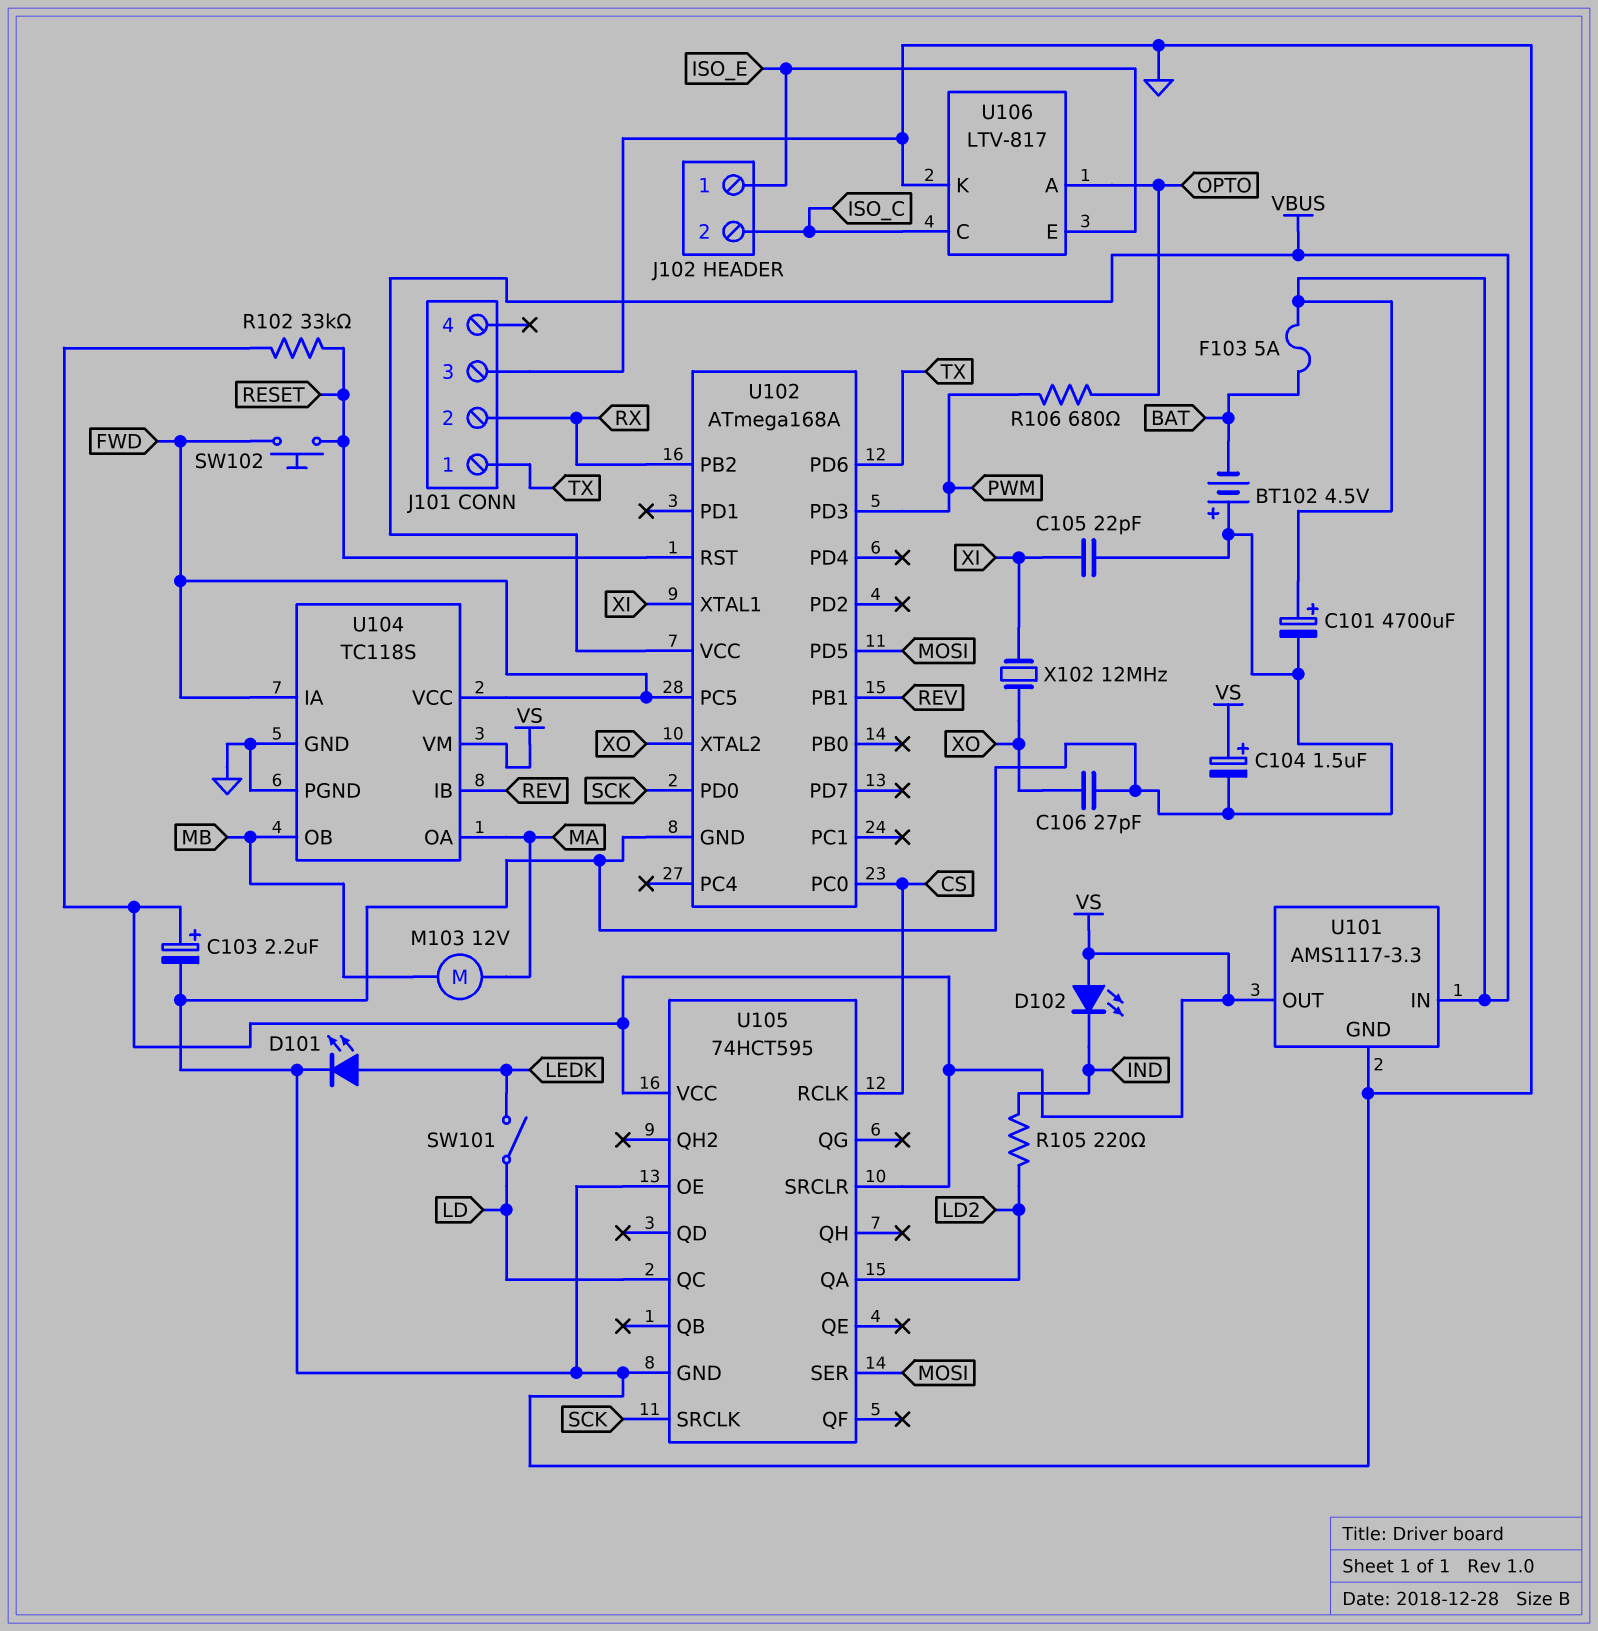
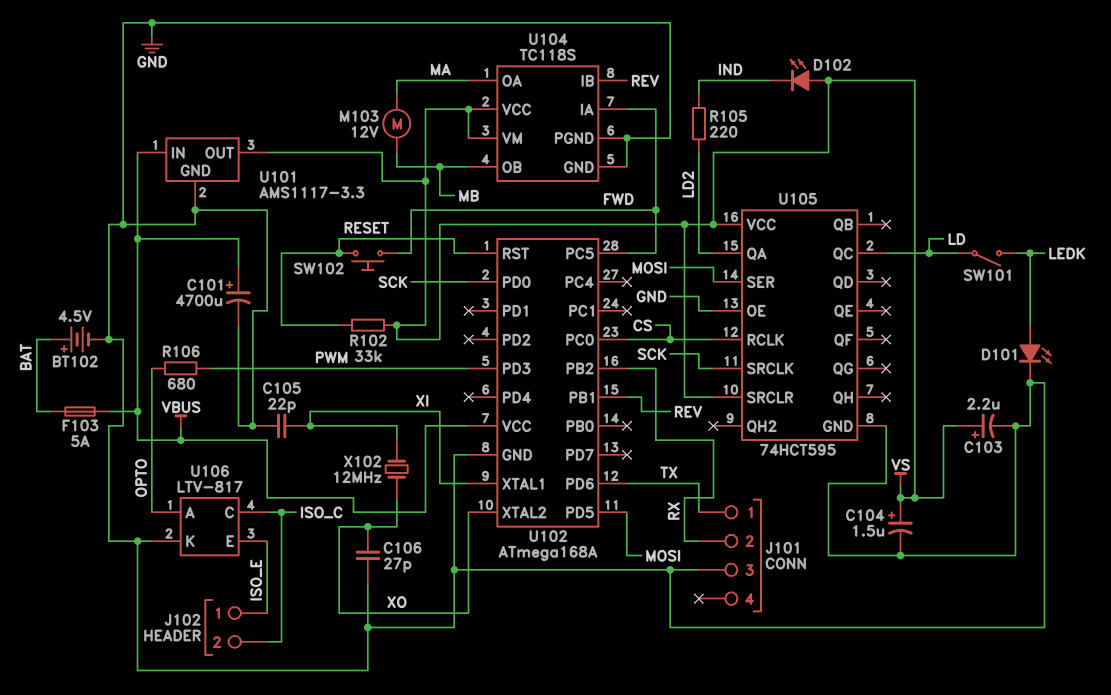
BT102: 4.5V (plus GND, minus BAT) -> 4.5V (plus BAT, minus GND)
U104 pin VCC: FWD -> VS

